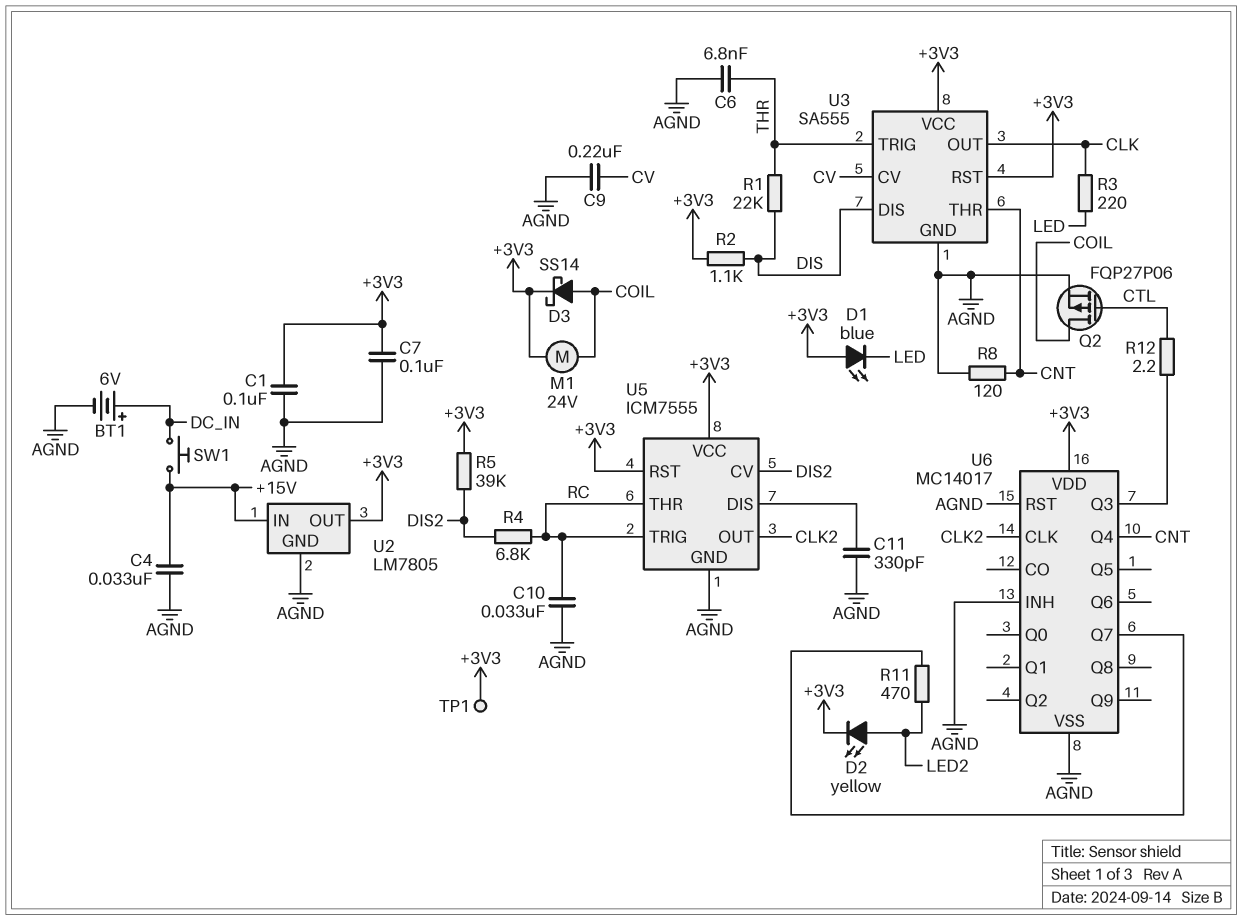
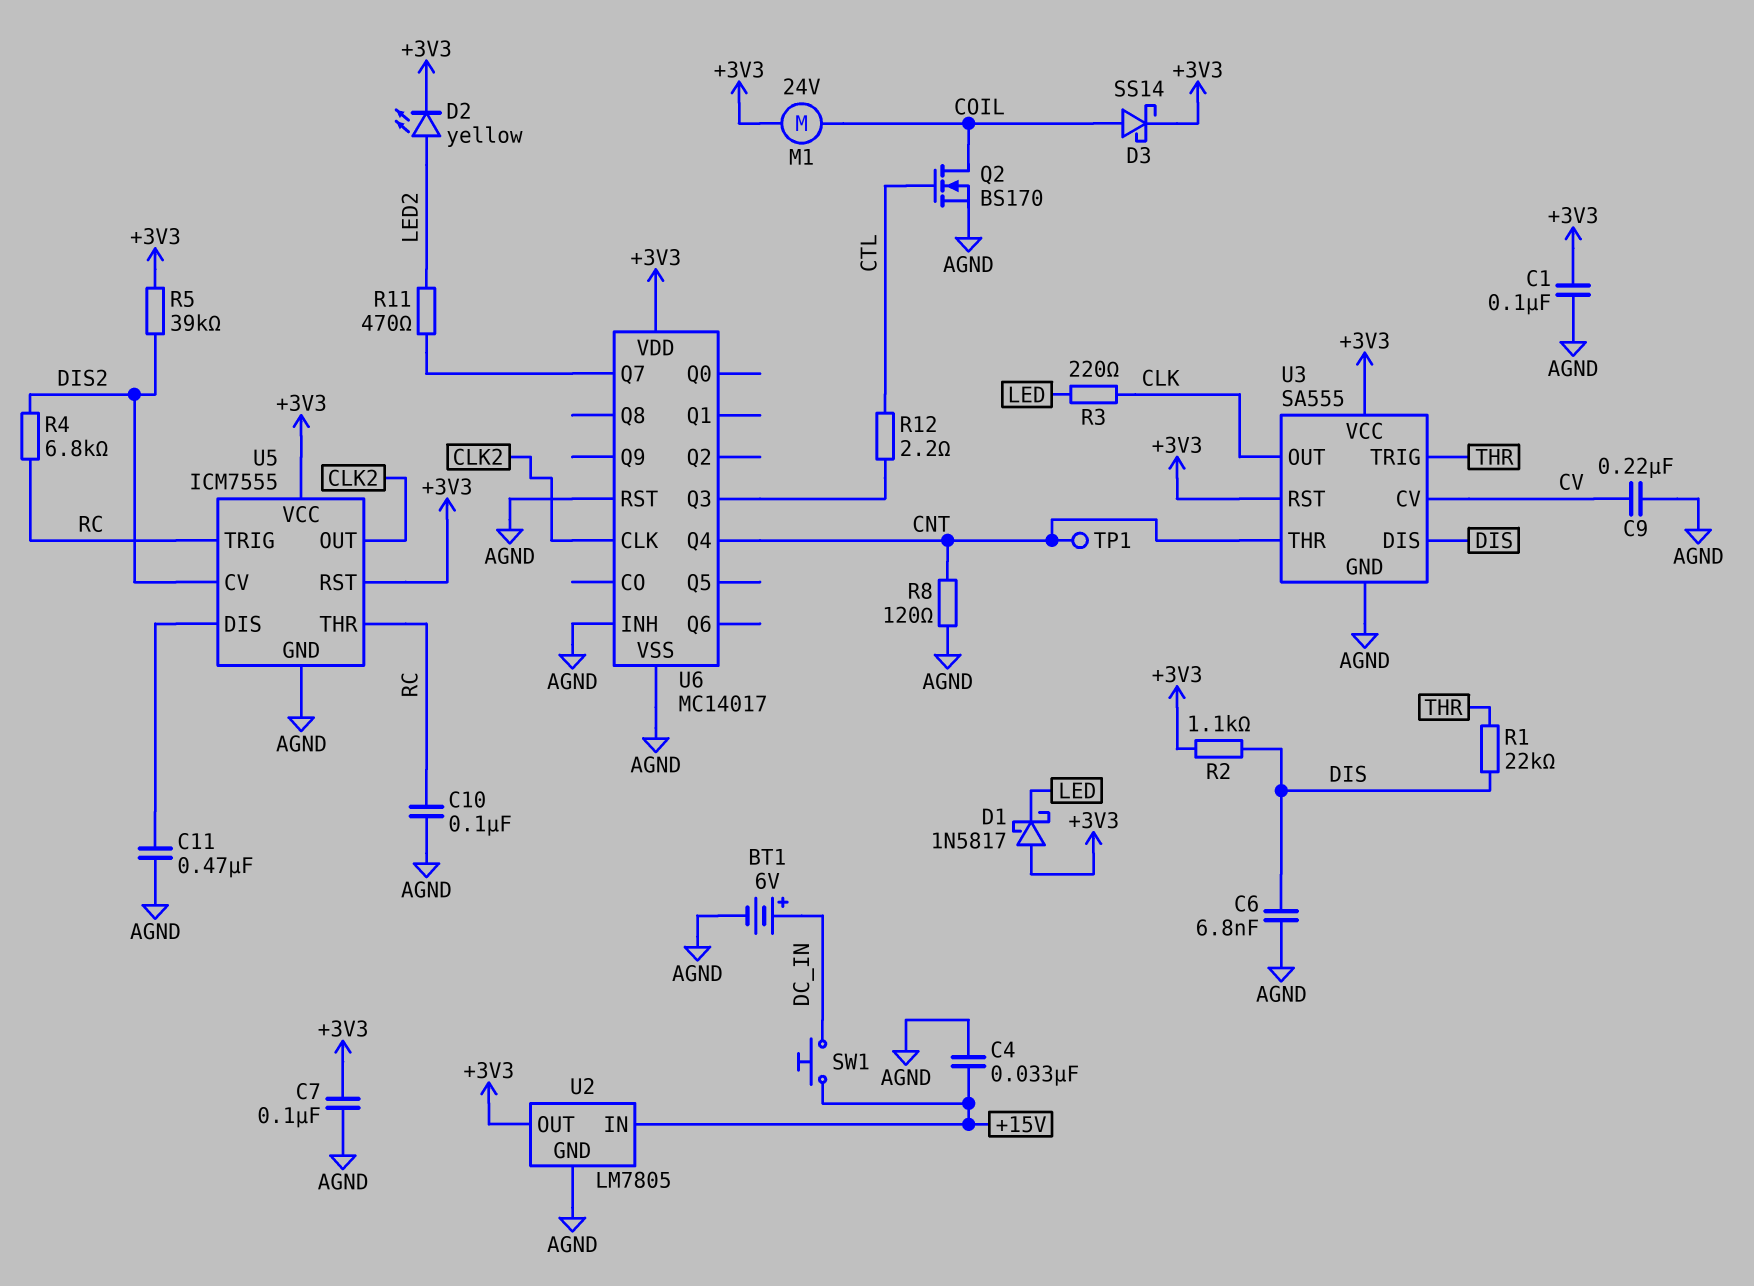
C6: 6.8nF (AGND, THR) -> 6.8nF (AGND, DIS)
C10: 33nF (AGND, RC) -> 100nF (AGND, RC)
C11: 330pF (AGND, U5/DIS) -> 470nF (AGND, U5/DIS)
D1: LED blue (A +3V3, K LED) -> schottky 1N5817 (A +3V3, K LED)
Q2: PMOS FQP27P06 (G CTL, D COIL, S AGND) -> NMOS BS170 (G CTL, D COIL, S AGND)
TP1: test point (+3V3) -> test point (CNT)

